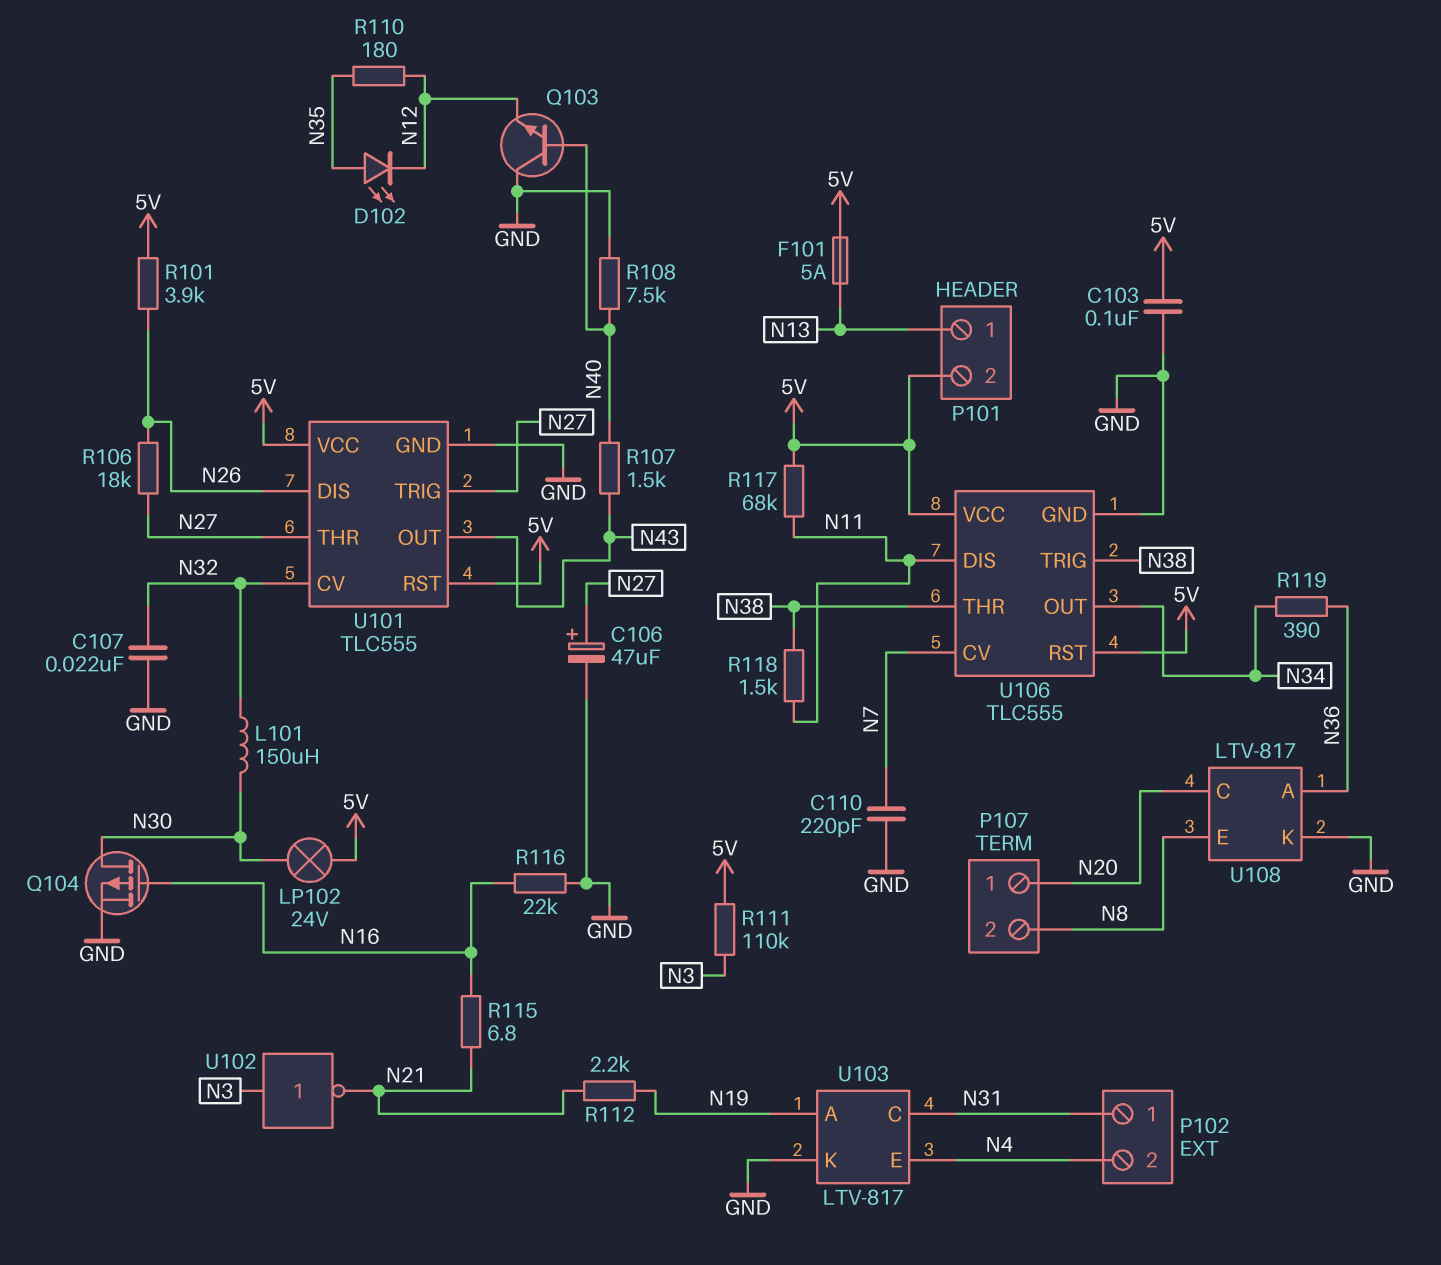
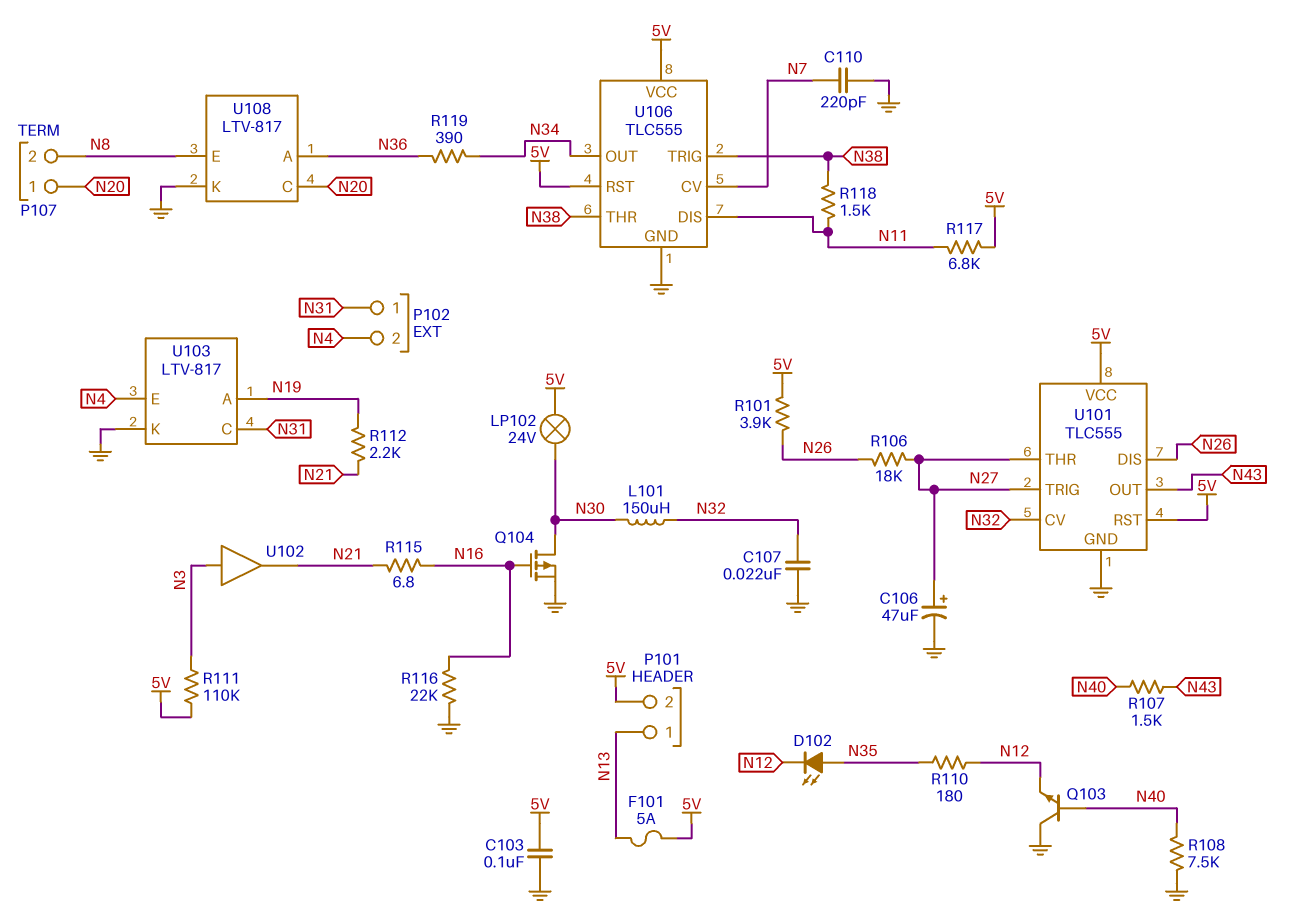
R117: 68k (5V, N11) -> 6.8k (5V, N11)
U102: NOT (in N3, out N21) -> buffer (in N3, out N21)

